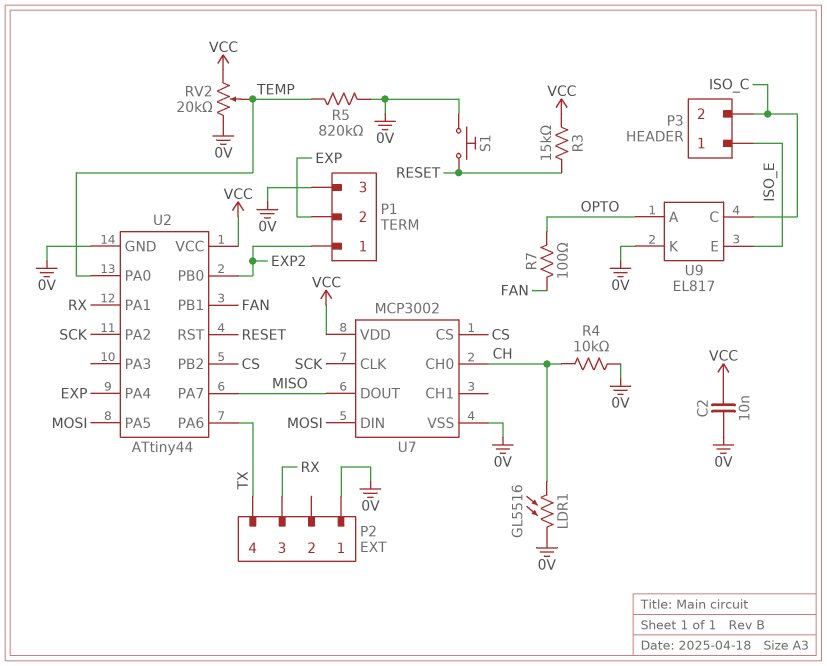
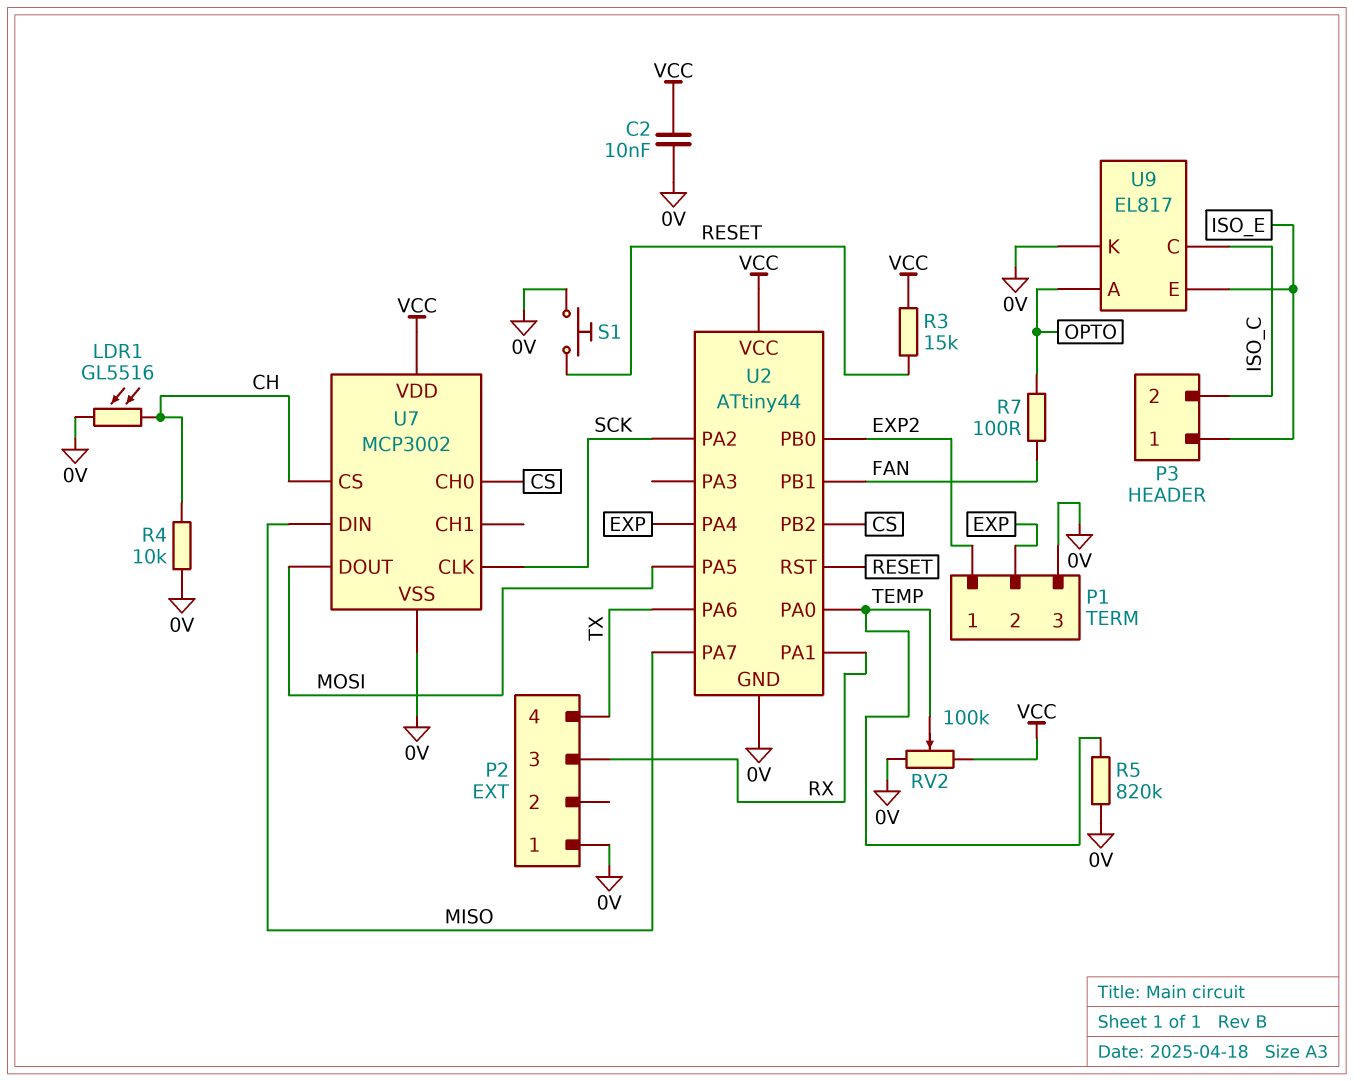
RV2: 20k (0V, VCC, wiper TEMP) -> 100k (0V, VCC, wiper TEMP)
U7 pin CH0: CH -> CS
U7 pin CS: CS -> CH
U7 pin DIN: MOSI -> MISO
U7 pin DOUT: MISO -> MOSI

